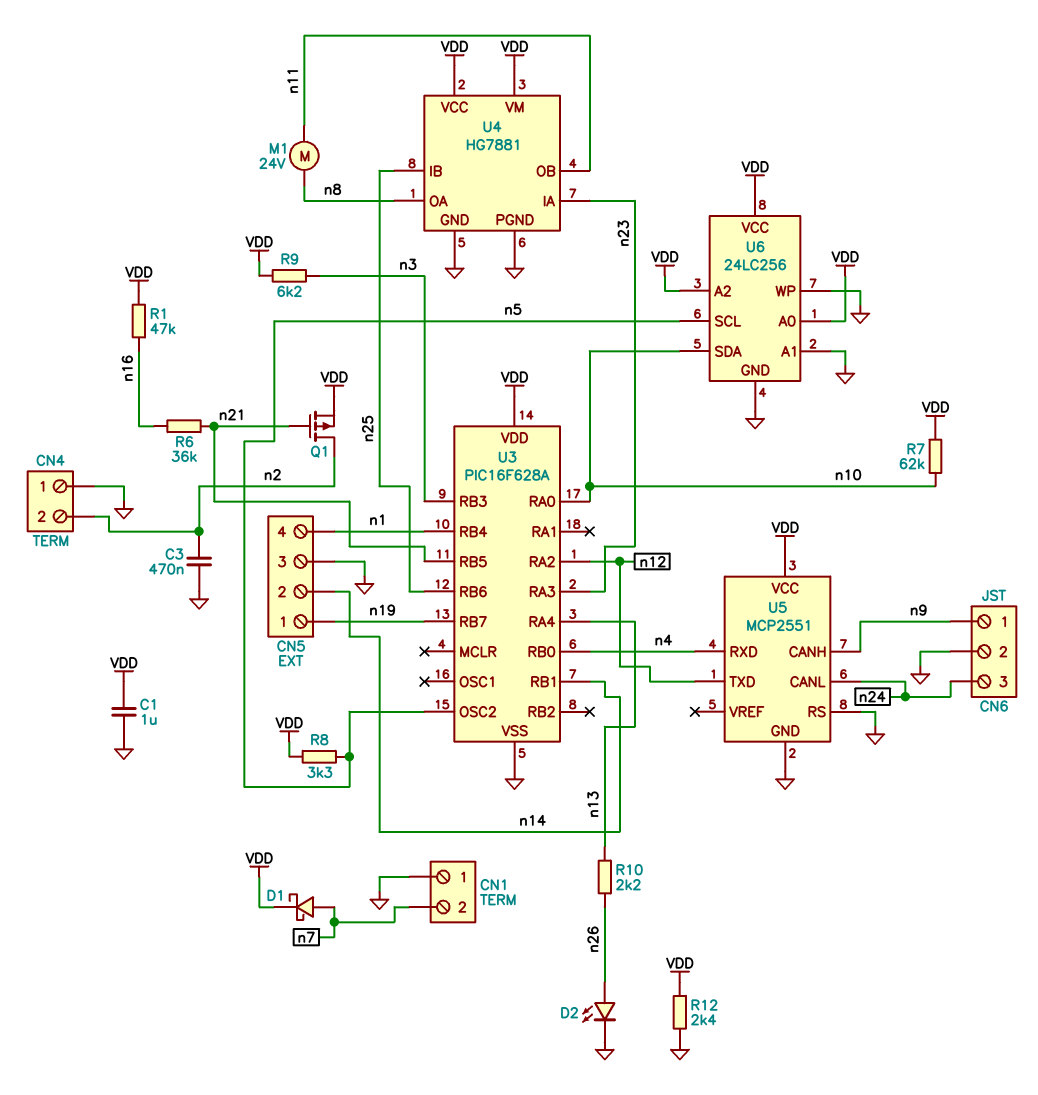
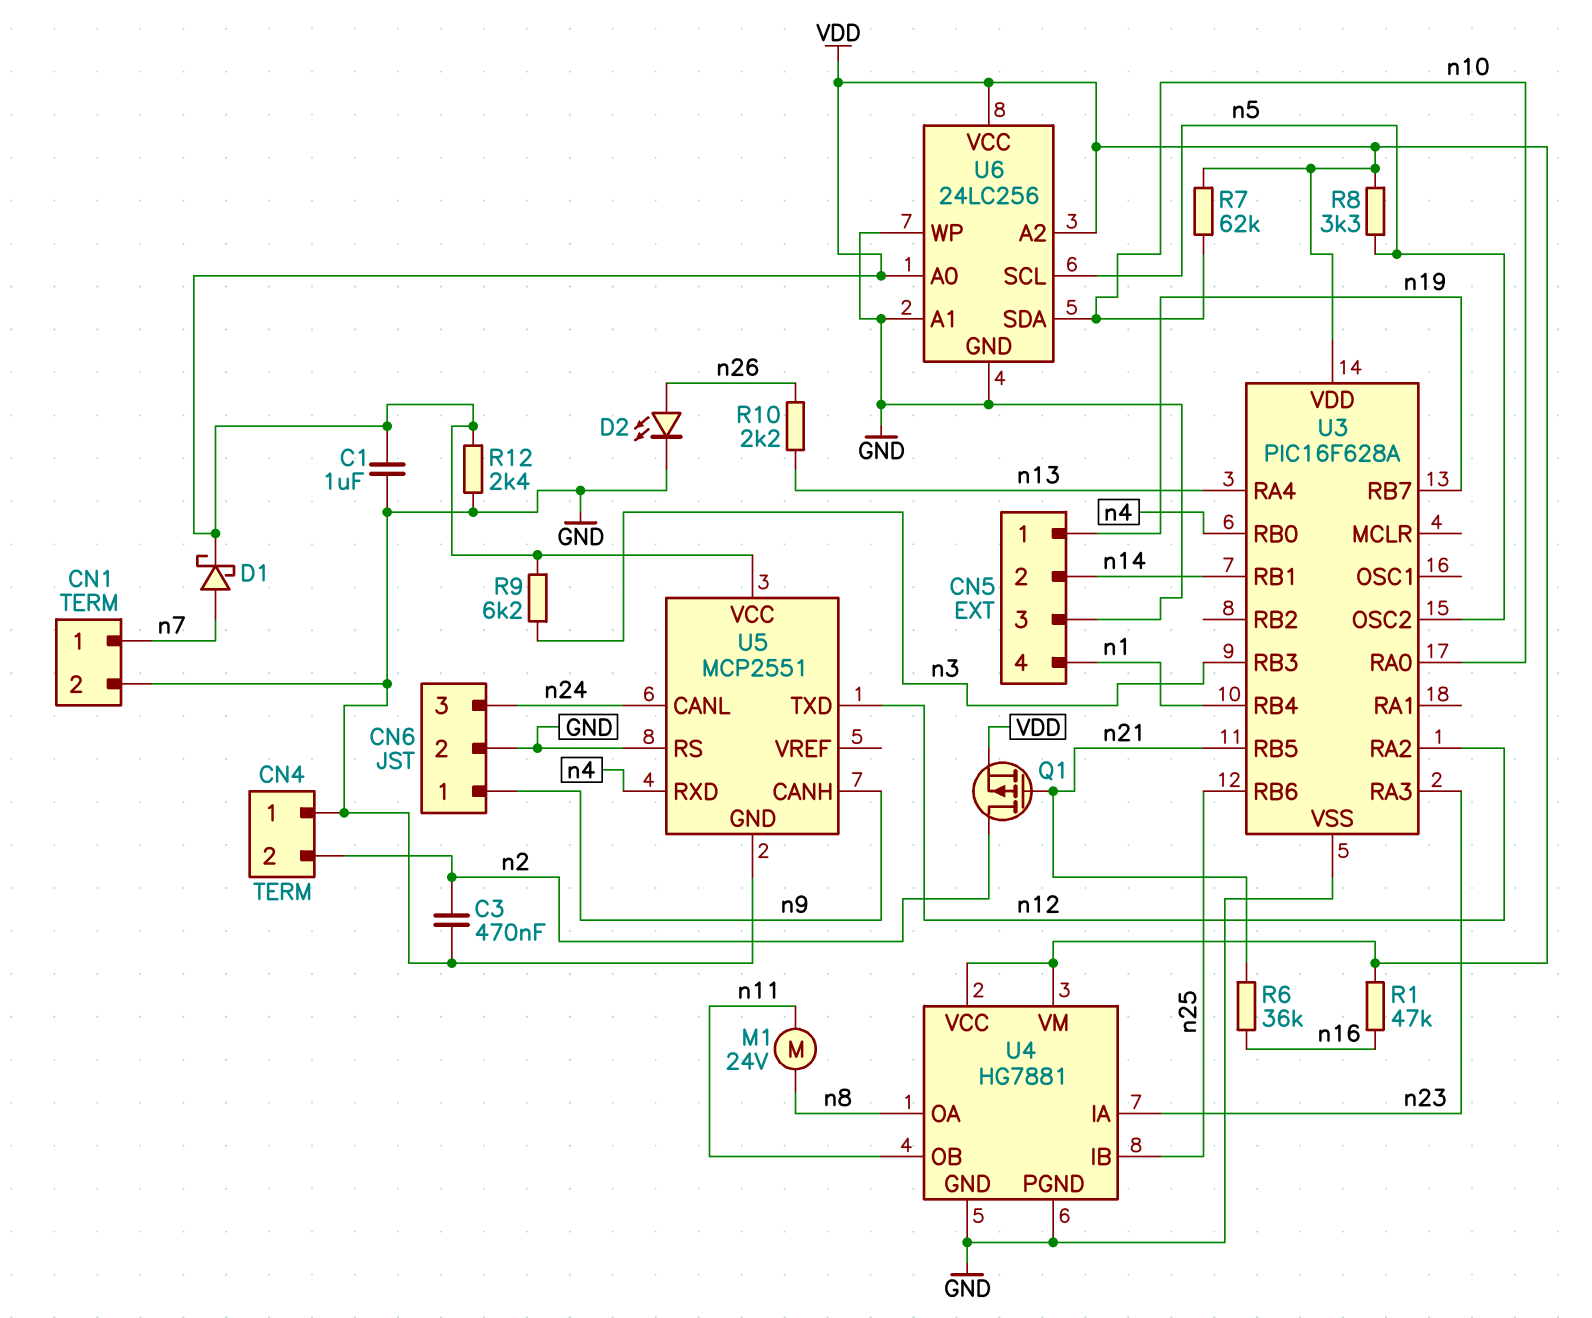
CN1 pin 1: GND -> n7
CN1 pin 2: n7 -> GND

